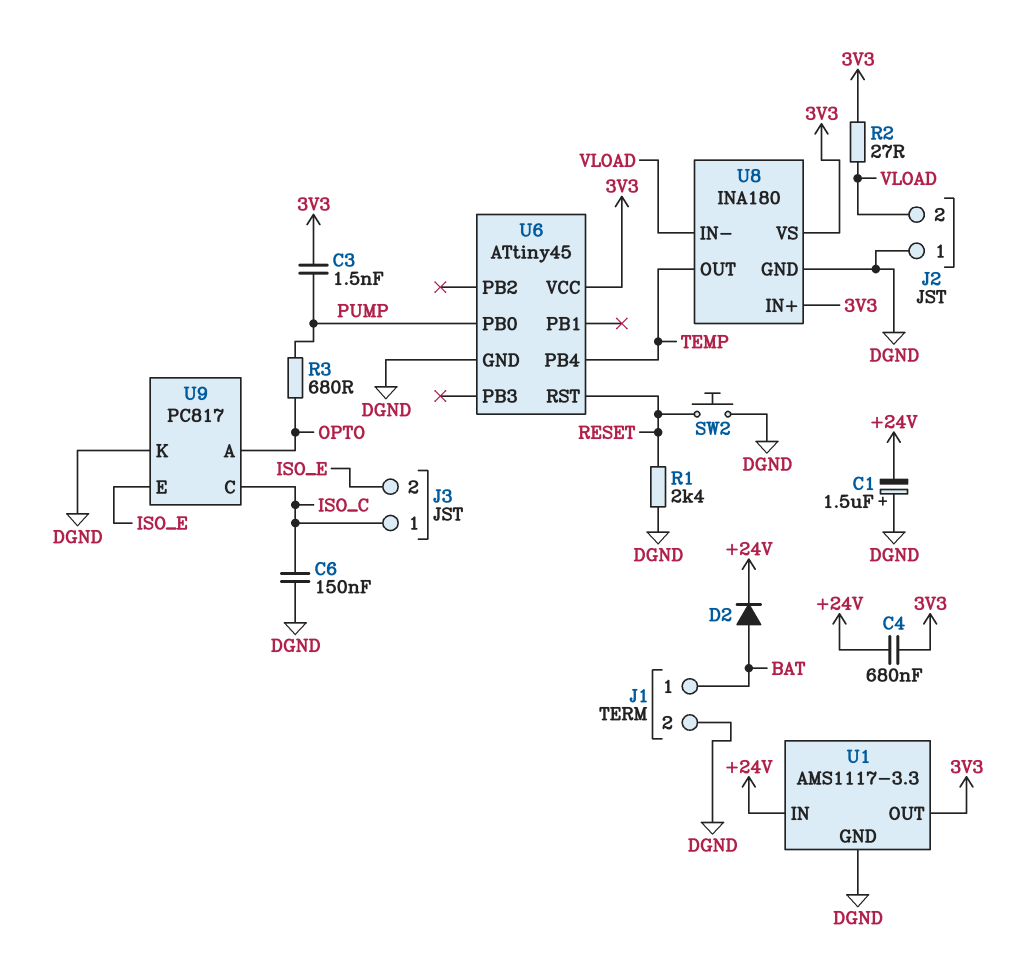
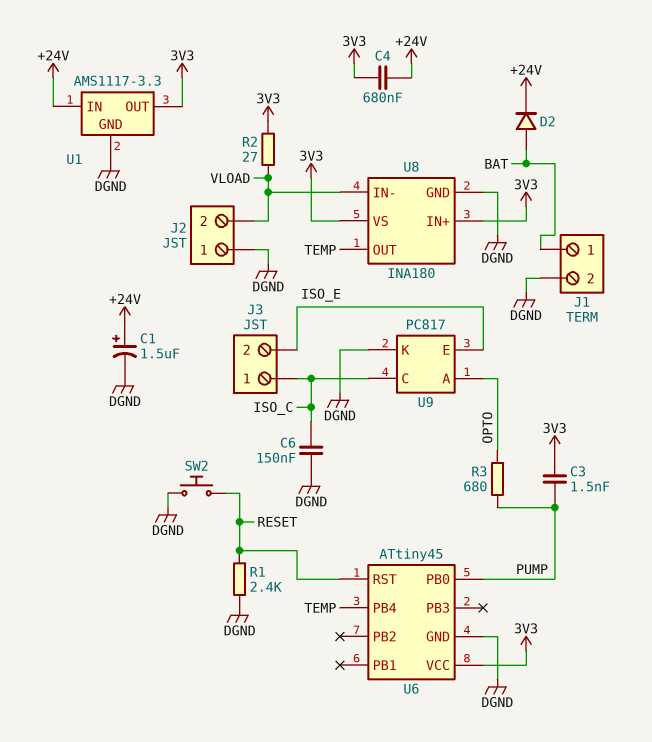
C1: 1.5uF (plus DGND, minus +24V) -> 1.5uF (plus +24V, minus DGND)

